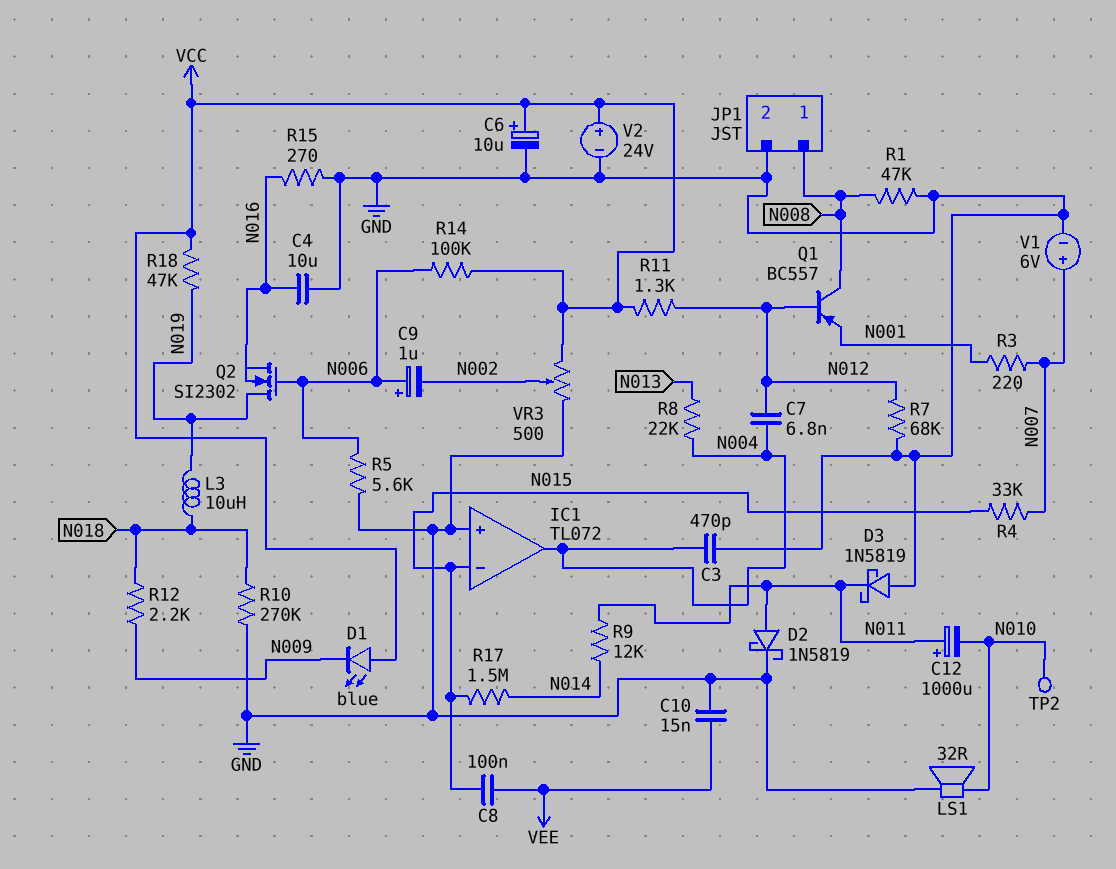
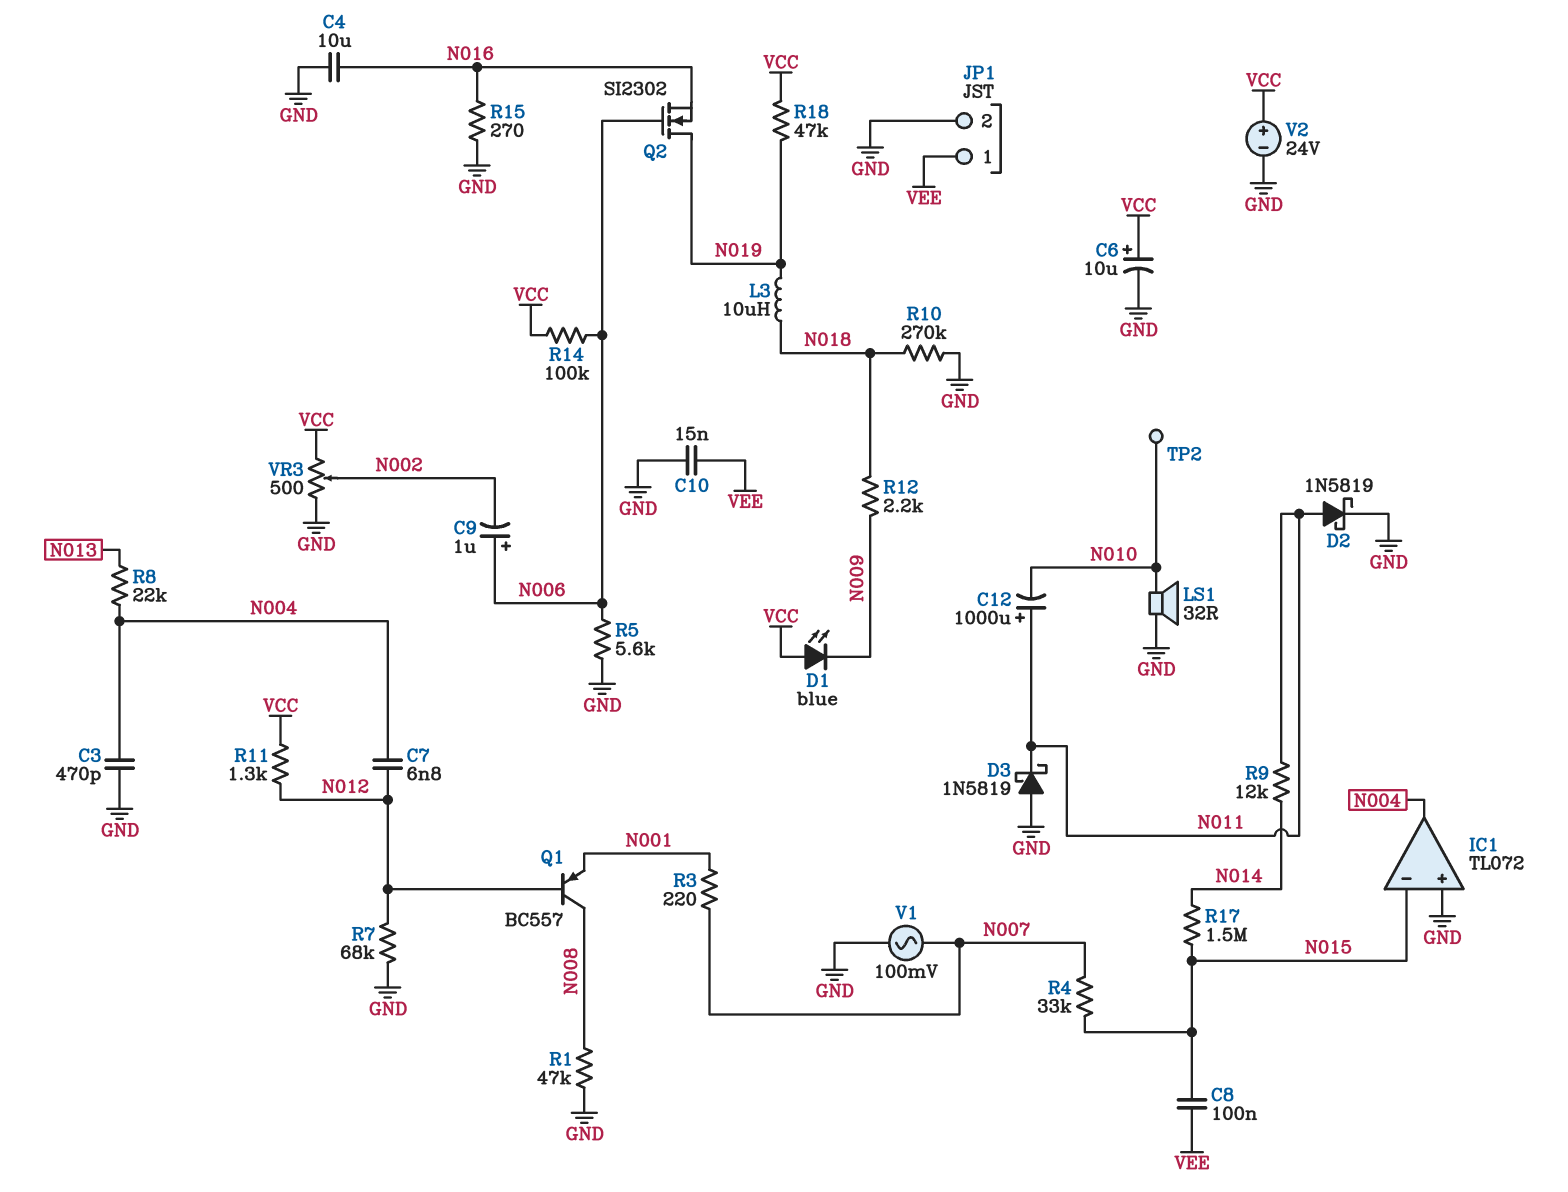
JP1 pin 1: N008 -> VEE
V1: 6V (plus N007, minus GND) -> AC 100mV (GND, N007)

